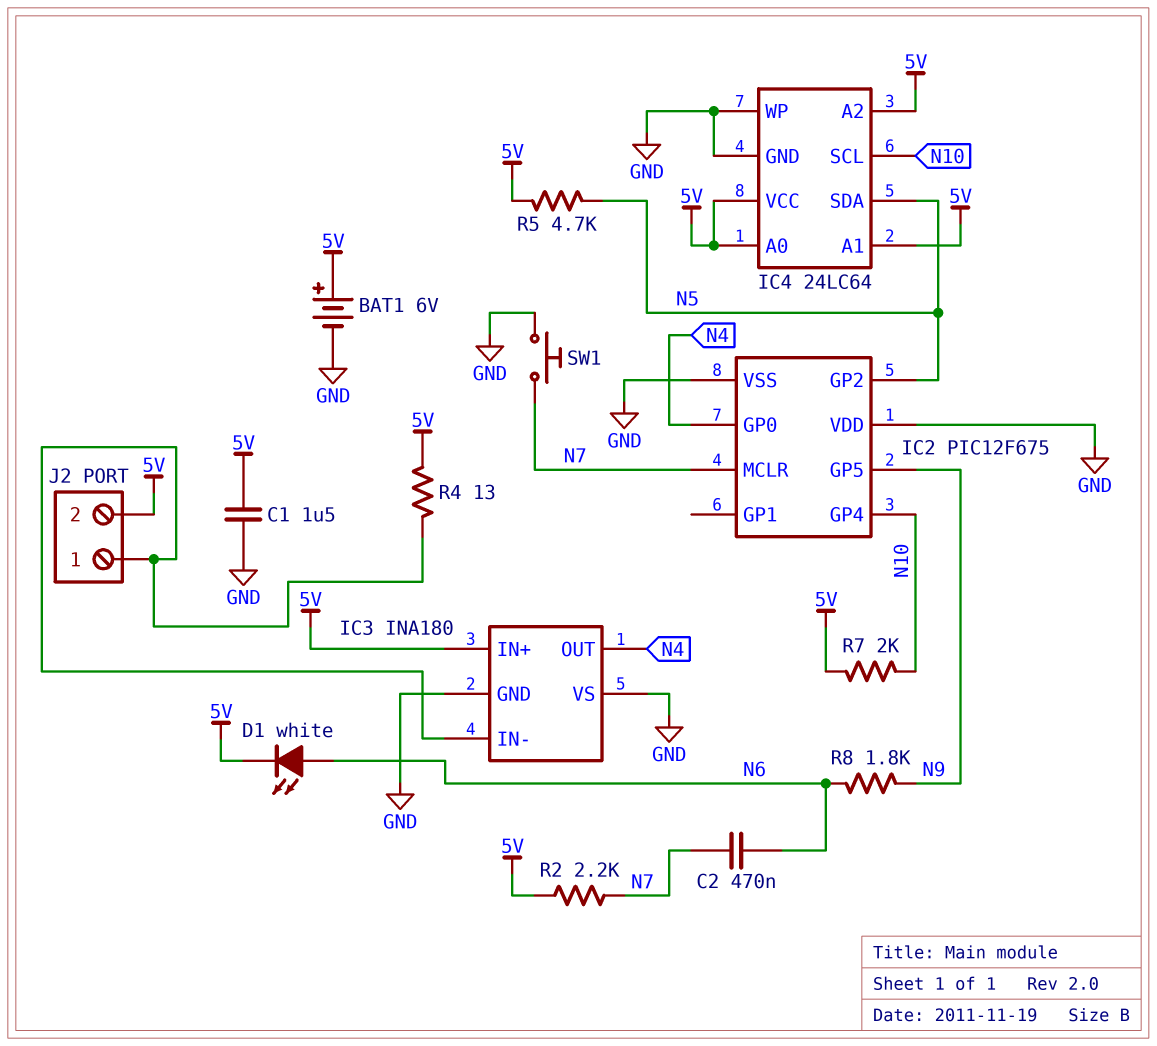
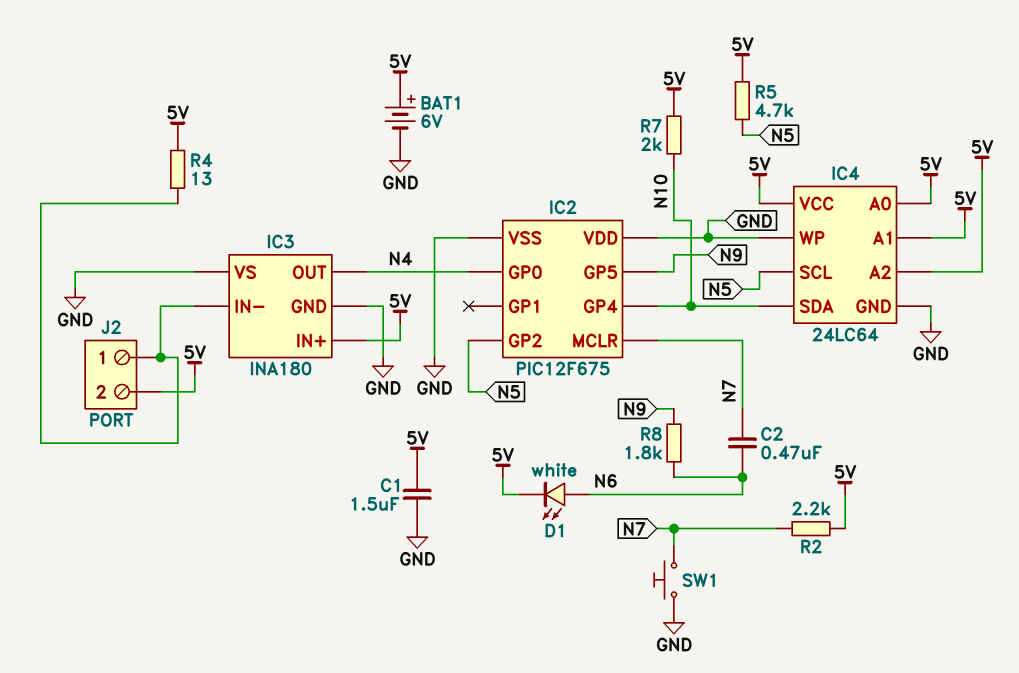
IC4 pin SCL: N10 -> N5
IC4 pin SDA: N5 -> N10

